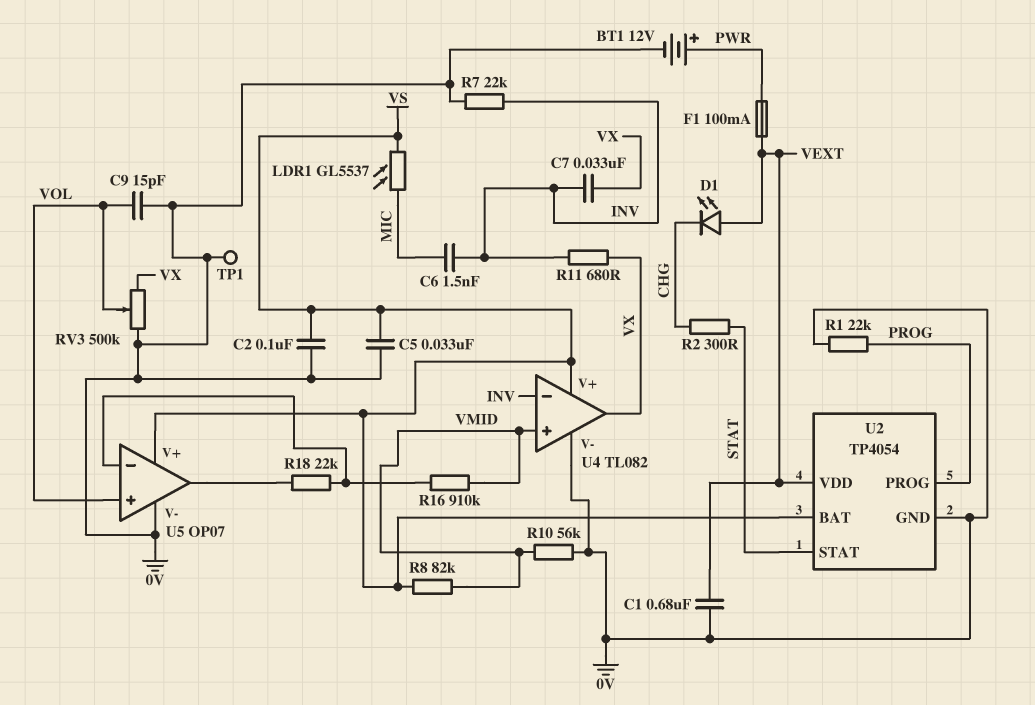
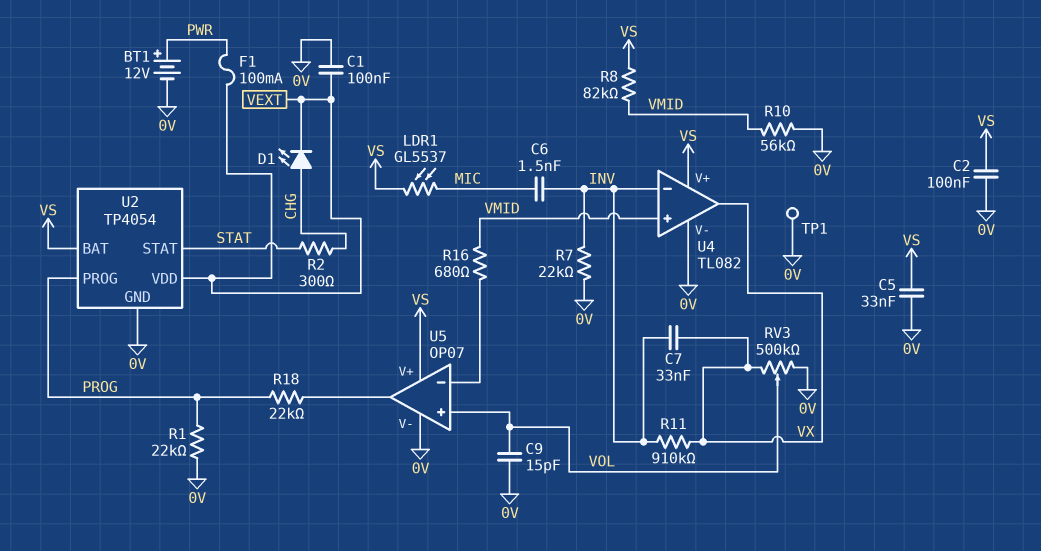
C1: 680nF (0V, VEXT) -> 100nF (0V, VEXT)
D1: LED (A VEXT, K CHG) -> LED (A CHG, K VEXT)
R11: 680 (INV, VX) -> 910k (INV, VX)
R16: 910k (U5/in-, VMID) -> 680 (U5/in-, VMID)
R18: 22k (U5/in-, U5/out) -> 22k (PROG, U5/out)

